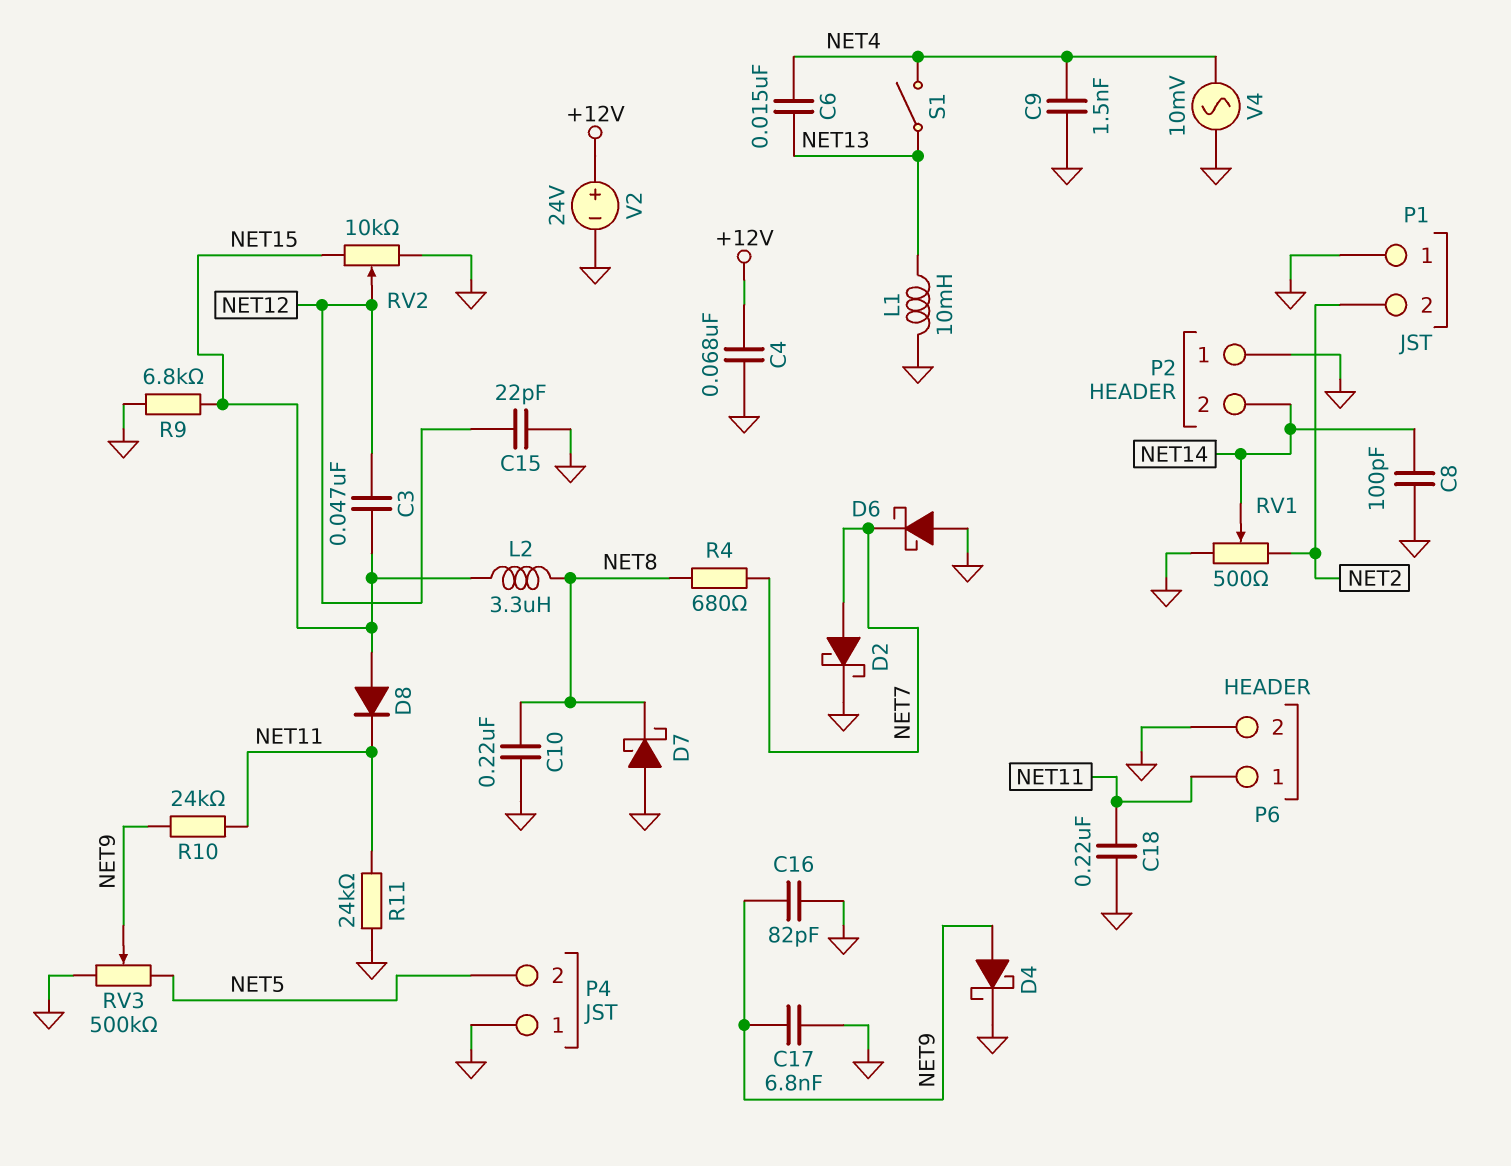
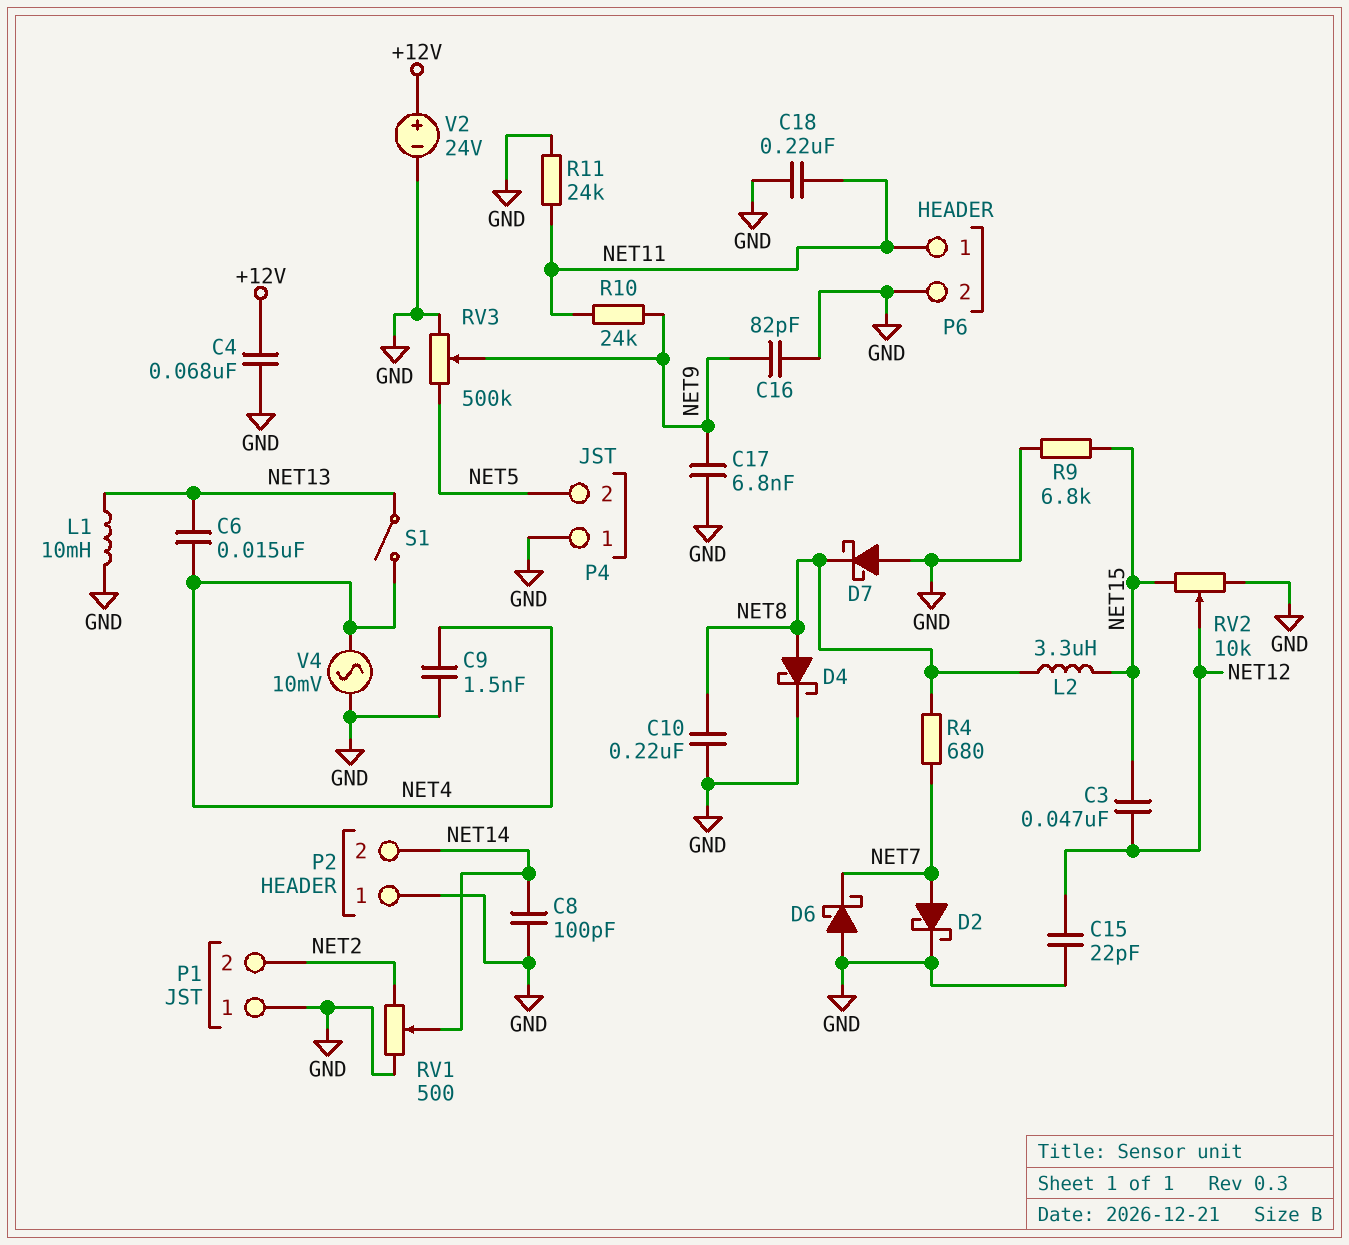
D4: schottky (A NET9, K GND) -> schottky (A NET8, K GND)
D8: diode (A NET15, K NET11) -> none

